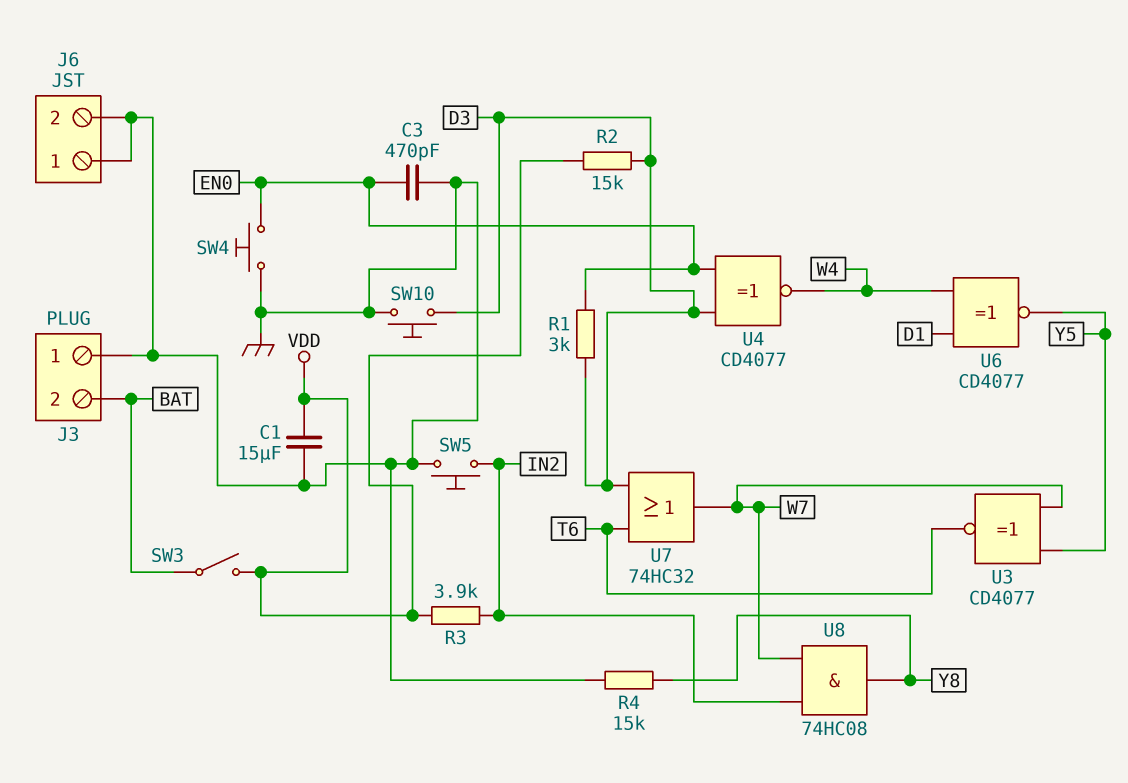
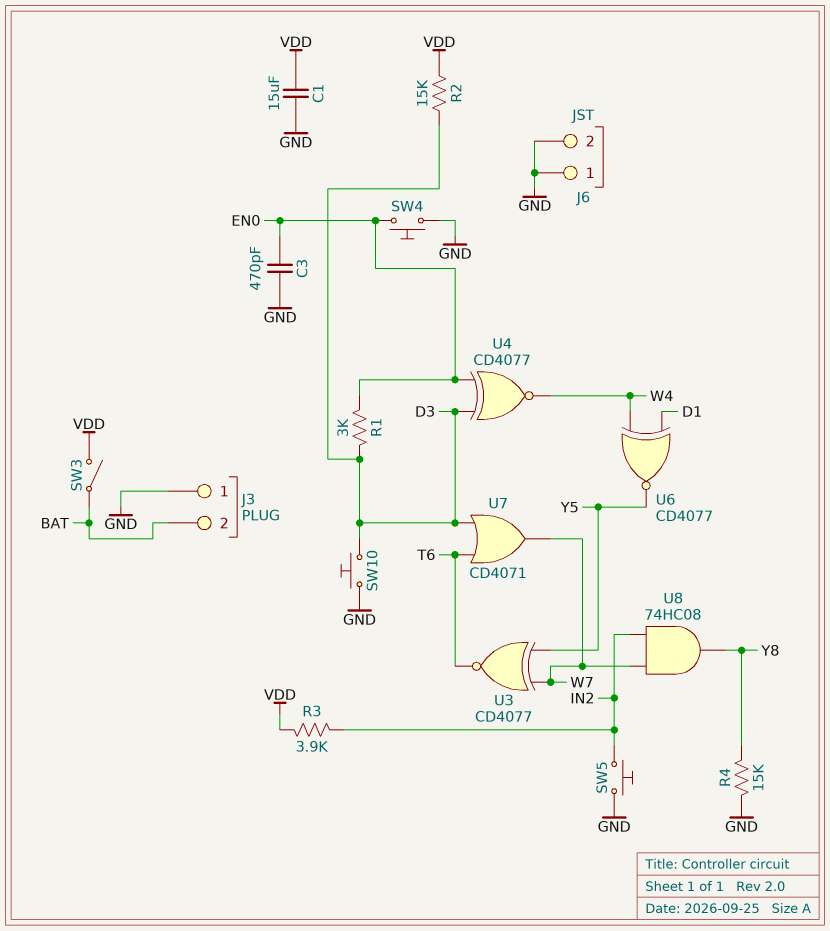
U7: OR 74HC32 (in D3, in T6, out W7) -> OR CD4071 (in D3, in T6, out W7)

